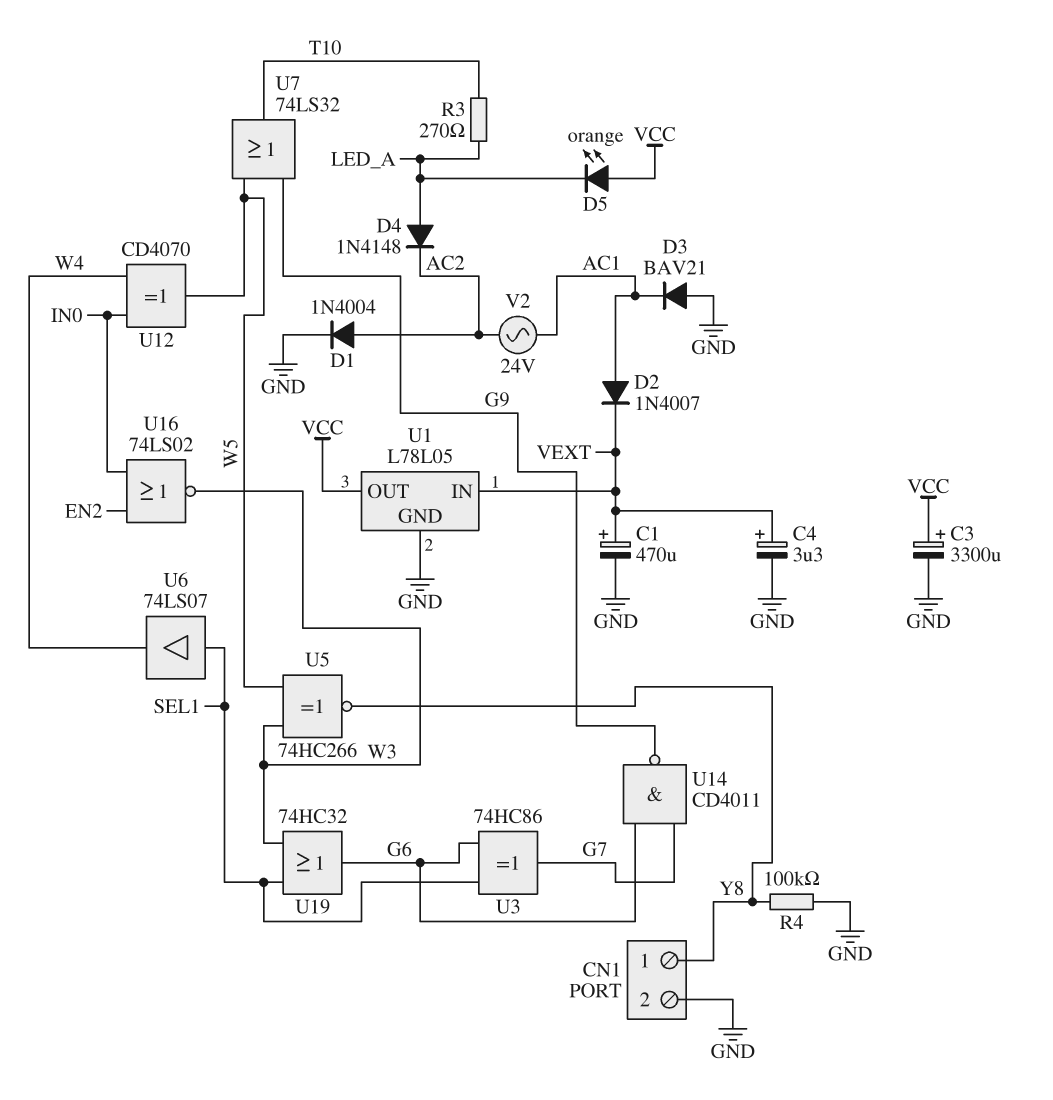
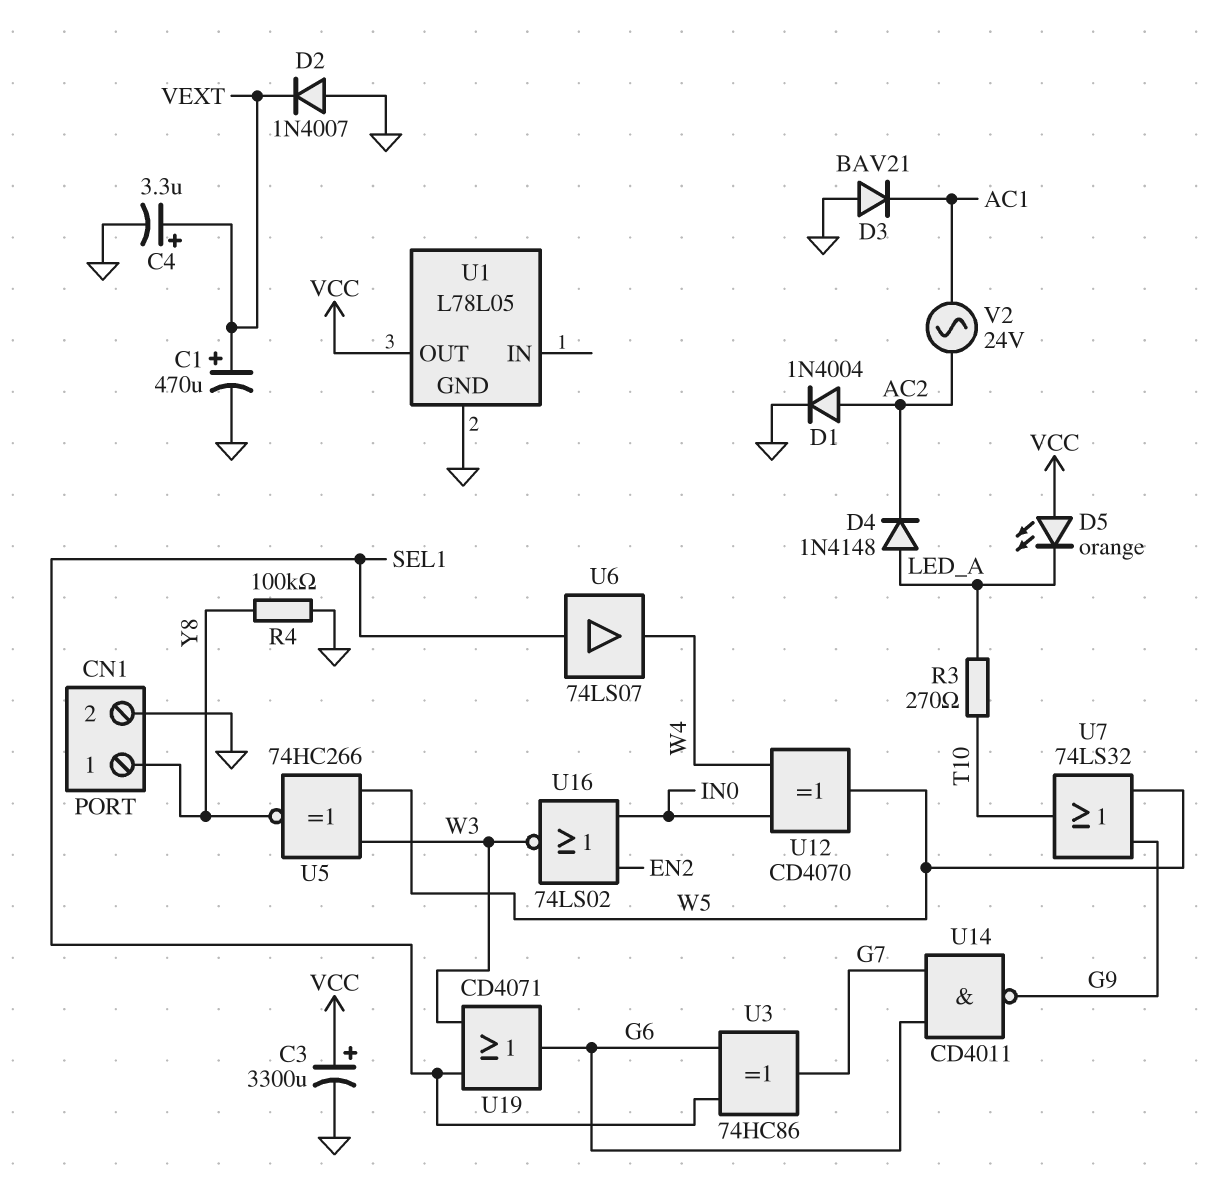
D2: diode 1N4007 (A AC1, K VEXT) -> diode 1N4007 (A GND, K VEXT)
U1 pin IN: VEXT -> none
U19: OR 74HC32 (in SEL1, in W3, out G6) -> OR CD4071 (in SEL1, in W3, out G6)

